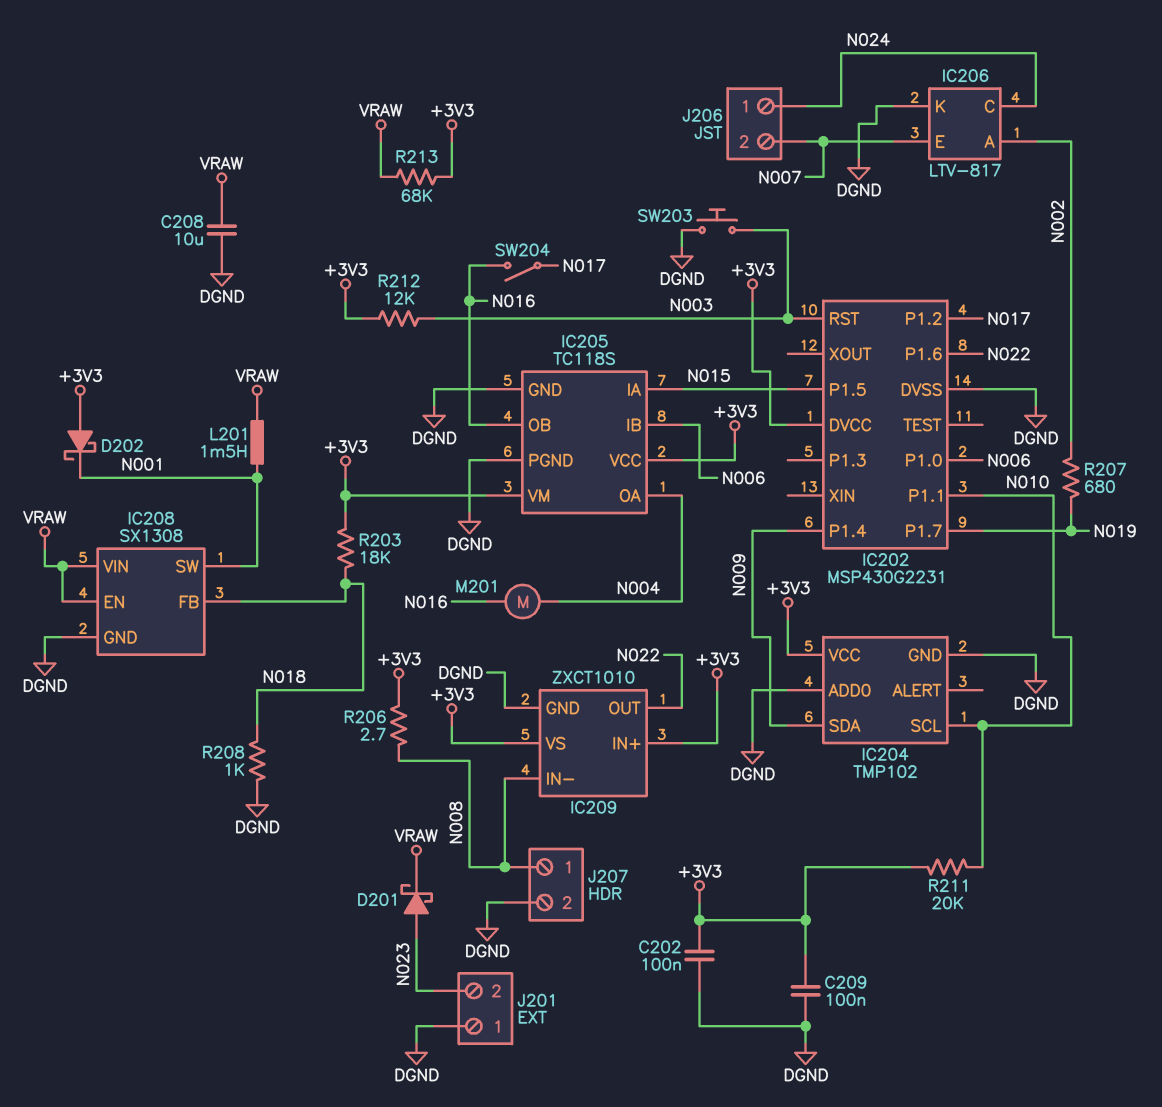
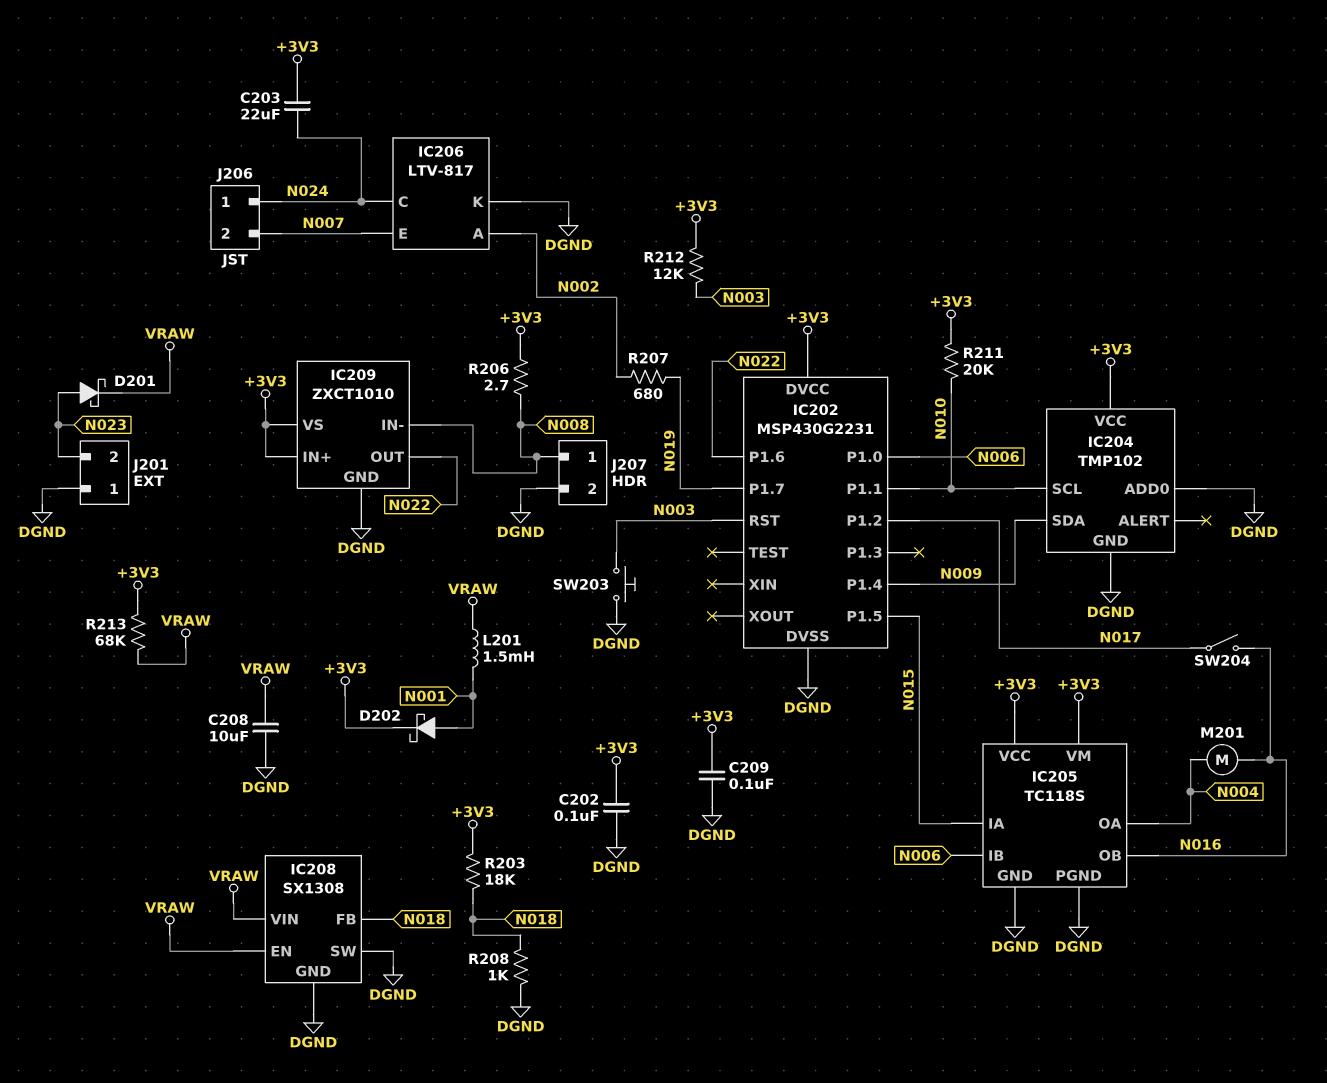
C203: none -> 22uF (+3V3, N024)
D202: schottky (A +3V3, K N001) -> schottky (A N001, K +3V3)
IC208 pin SW: N001 -> DGND

